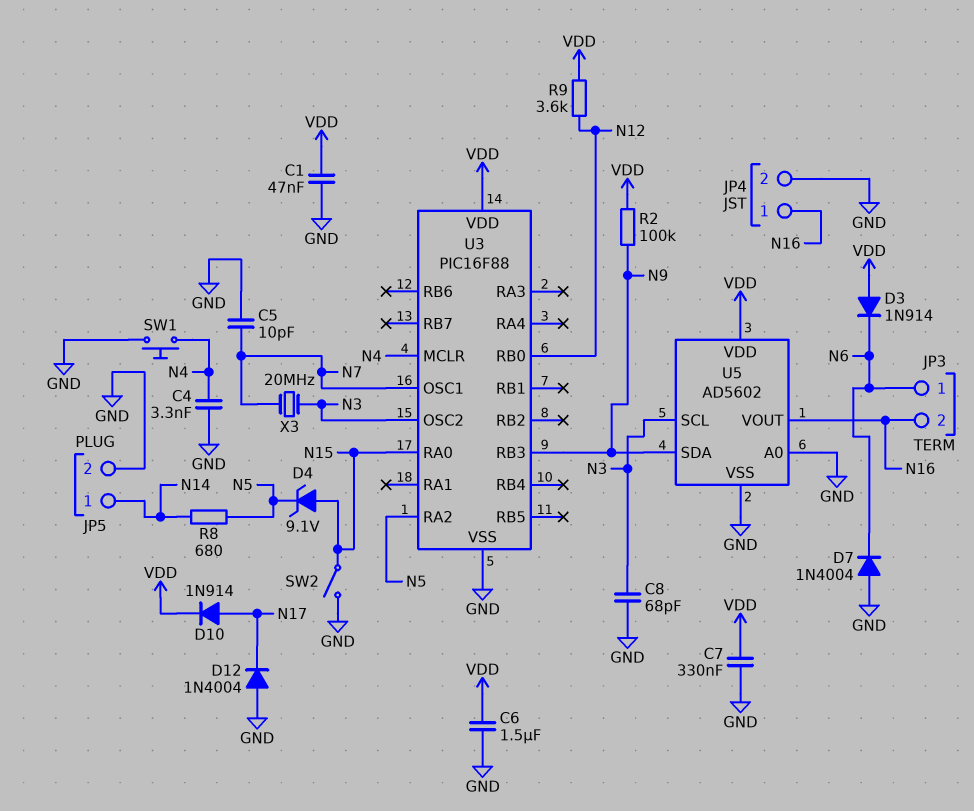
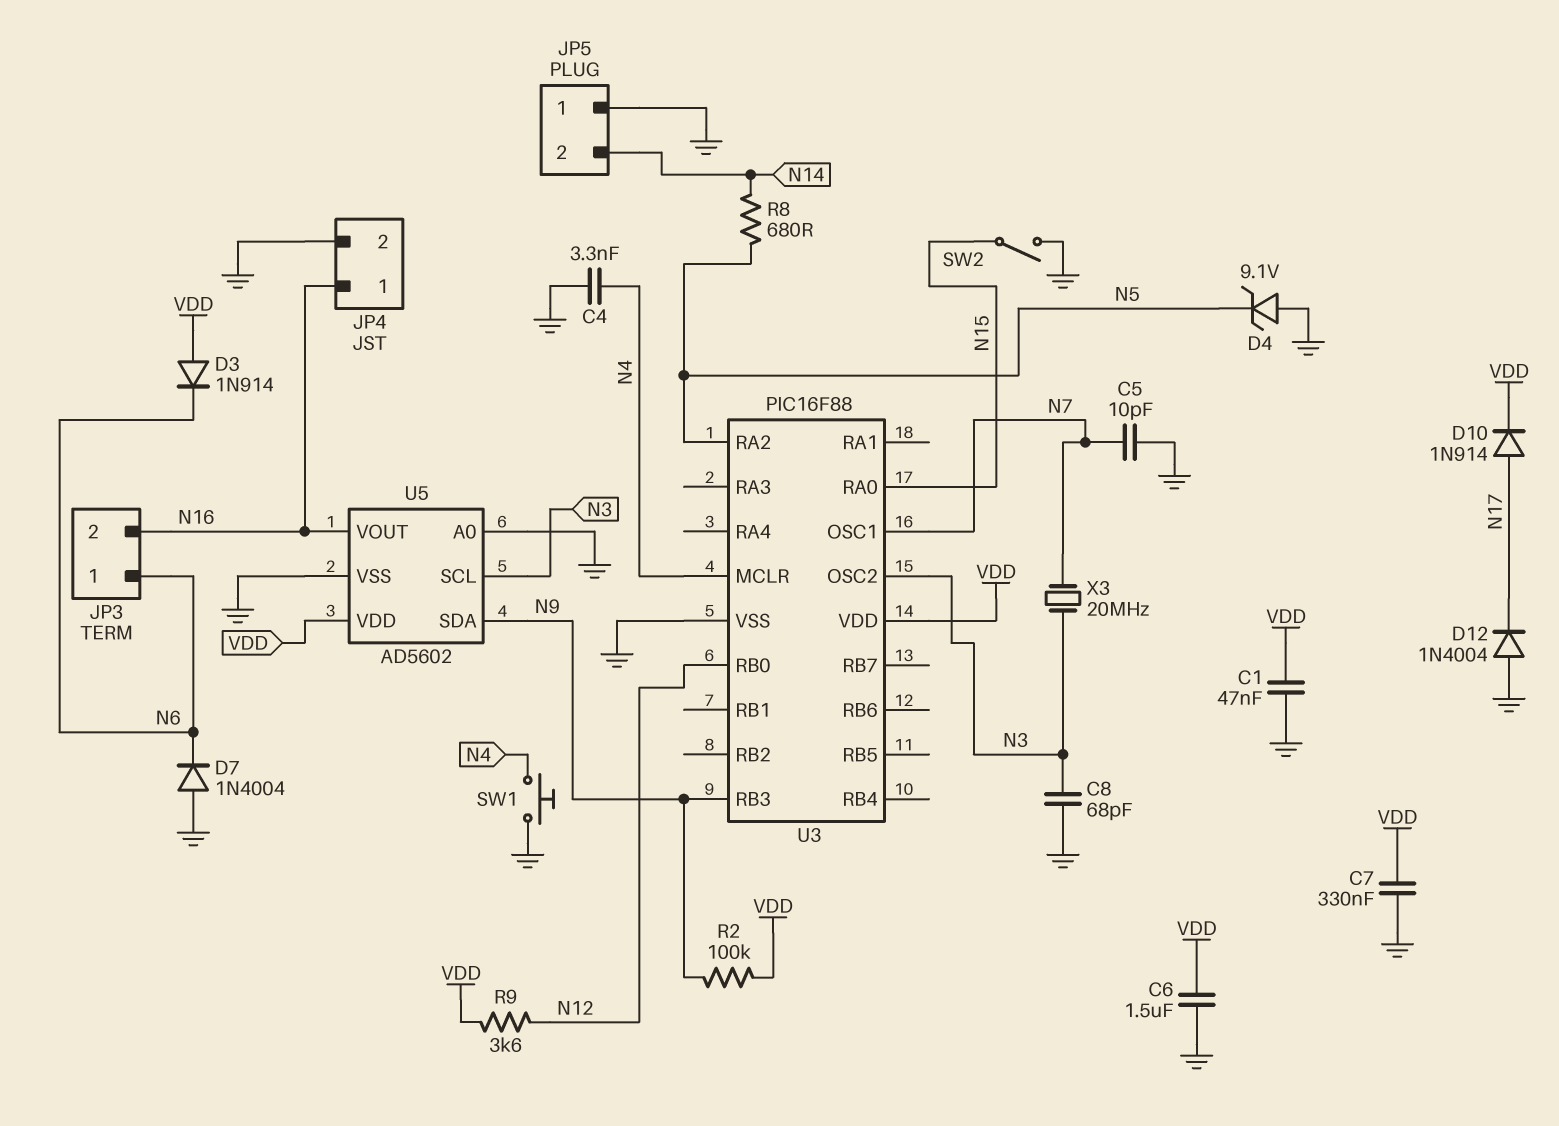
D4: zener 9.1V (A N15, K N5) -> zener 9.1V (A GND, K N5)
JP5 pin 1: N14 -> GND
JP5 pin 2: GND -> N14

